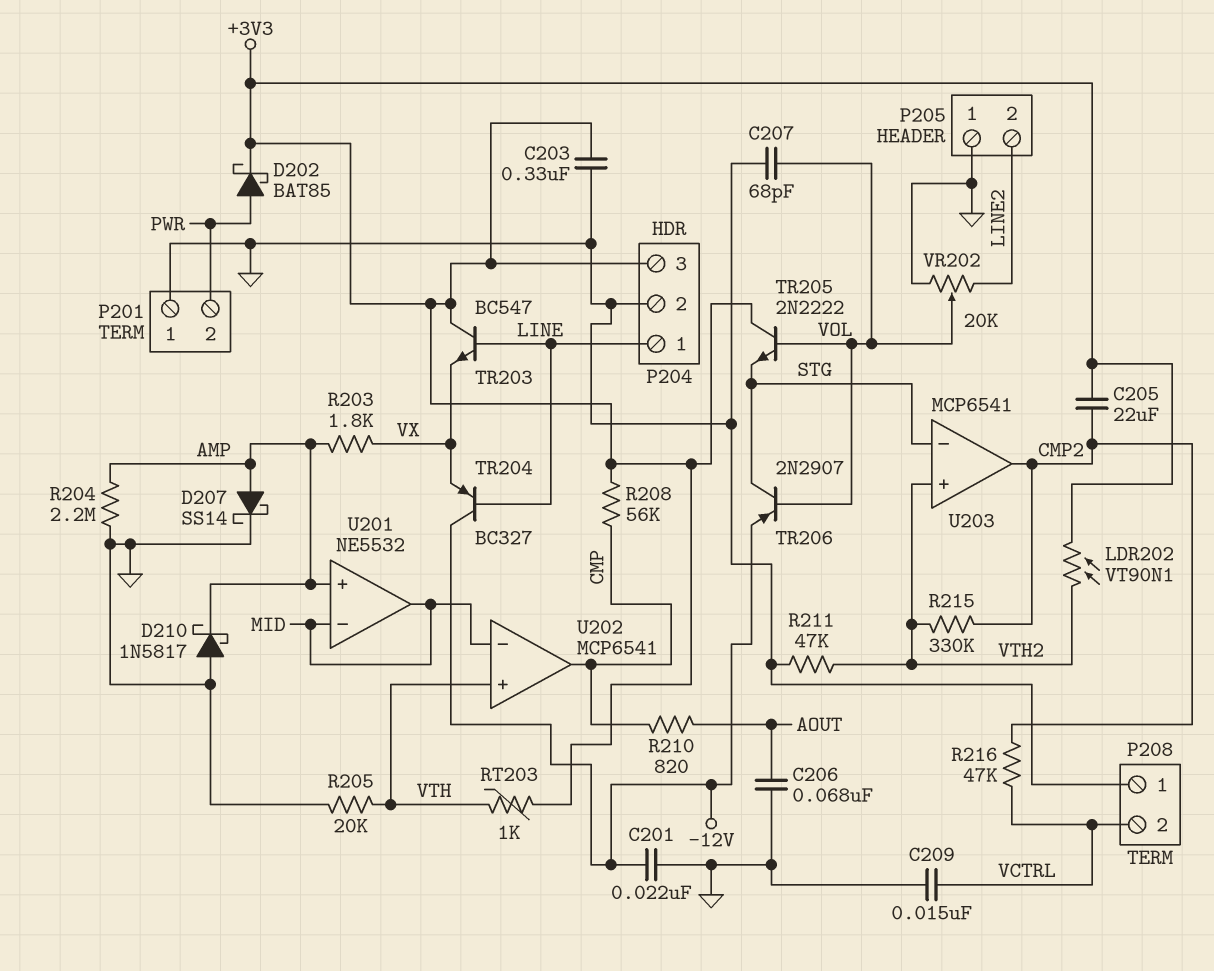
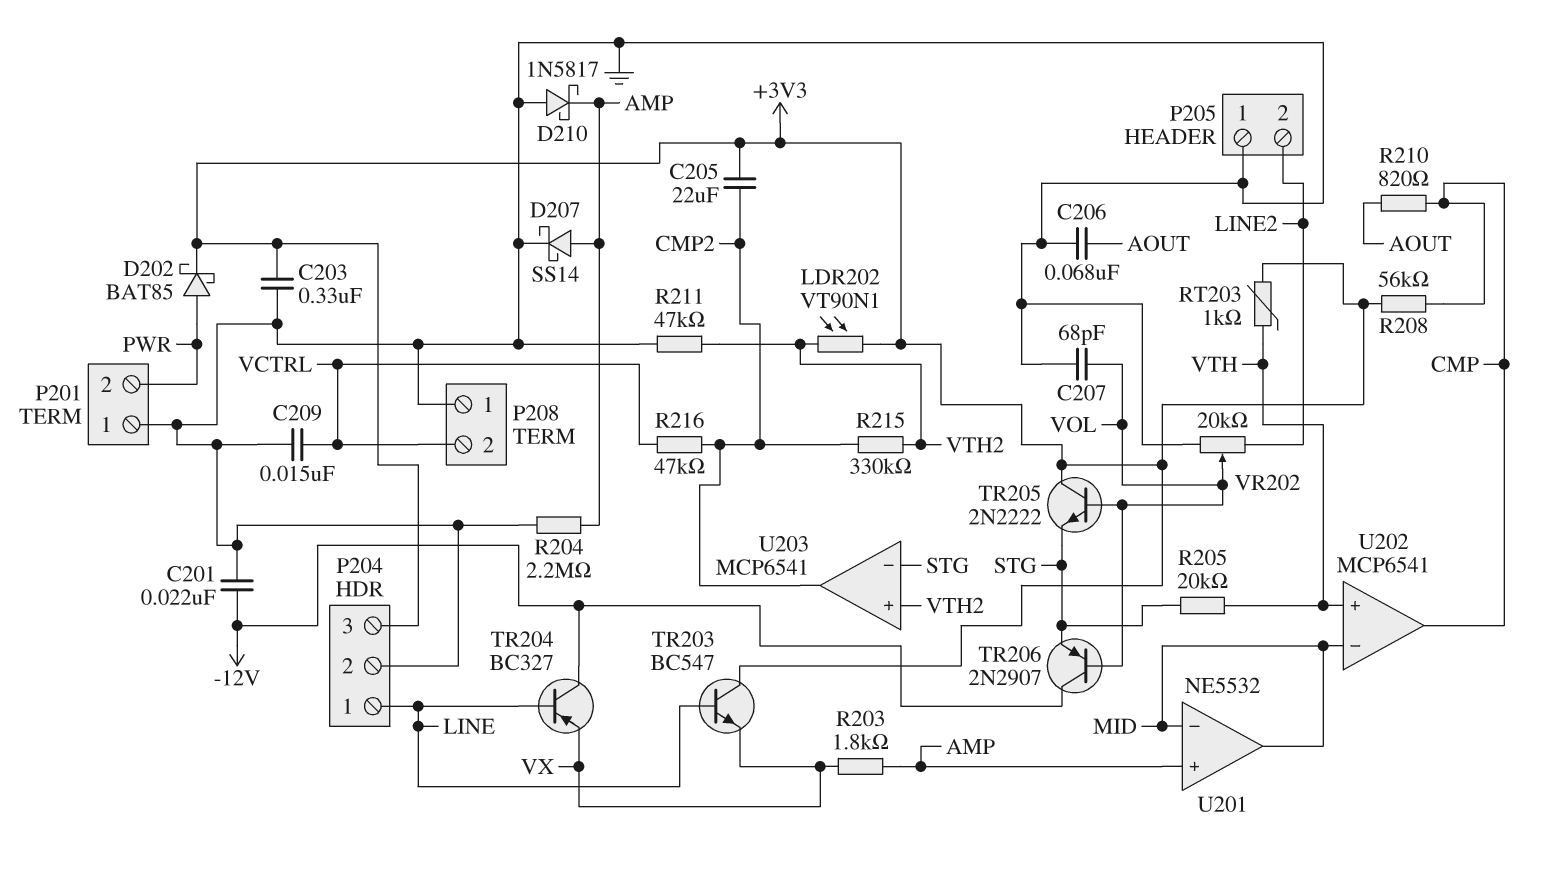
R205: 20k (GND, VTH) -> 20k (STG, VTH)
TR206: PNP 2N2907 (B VOL, C STG, E -12V) -> PNP 2N2907 (B VOL, C -12V, E STG)

